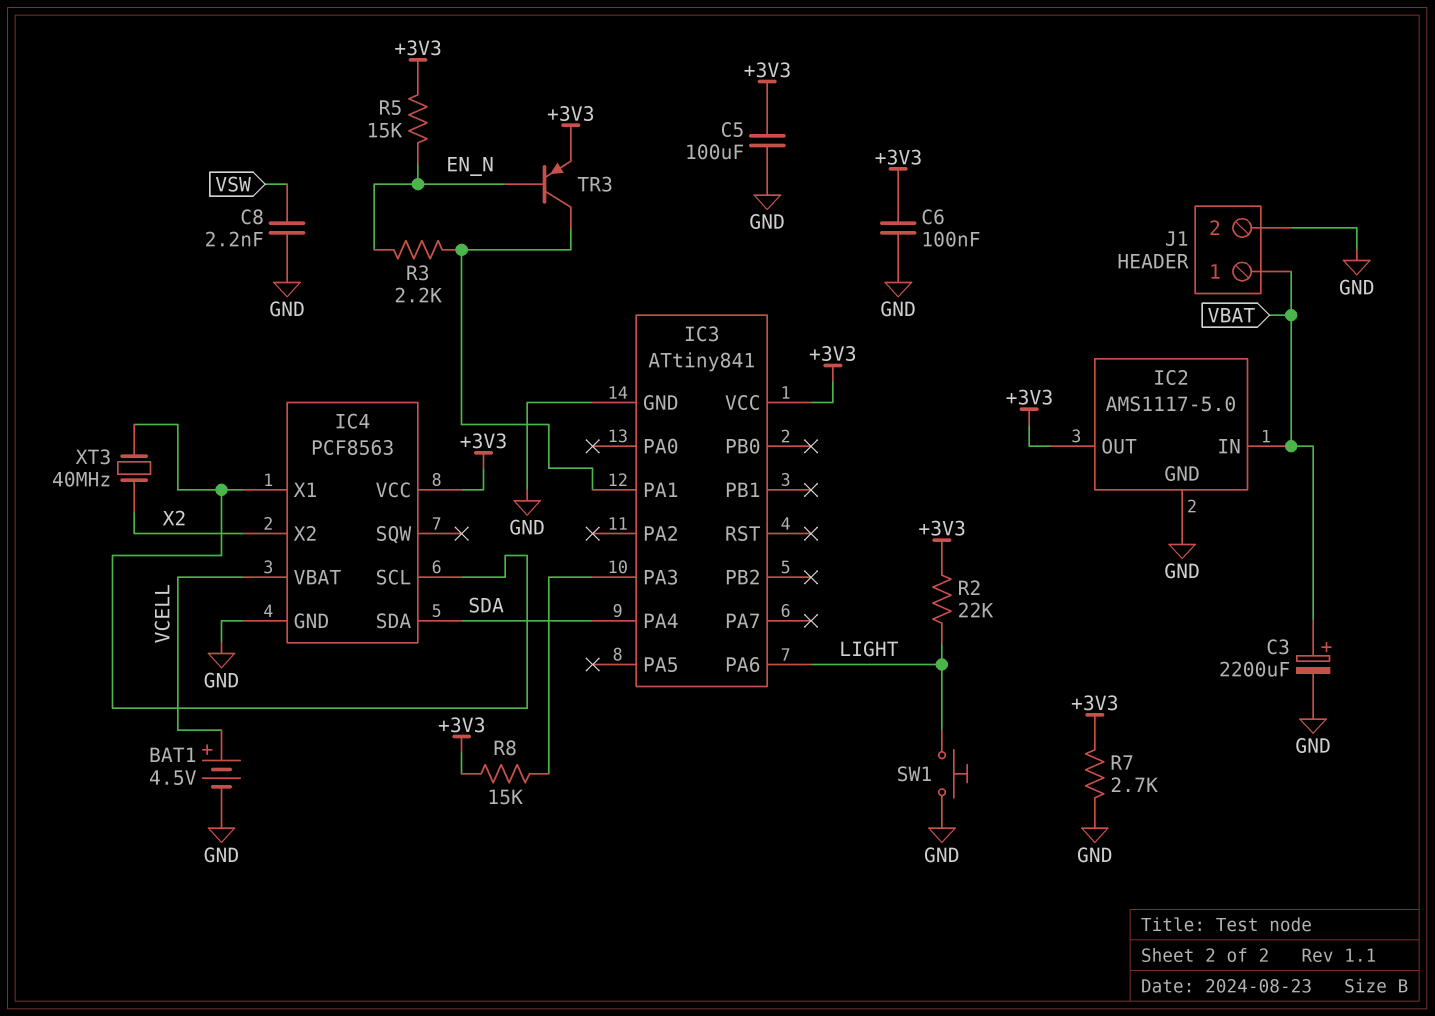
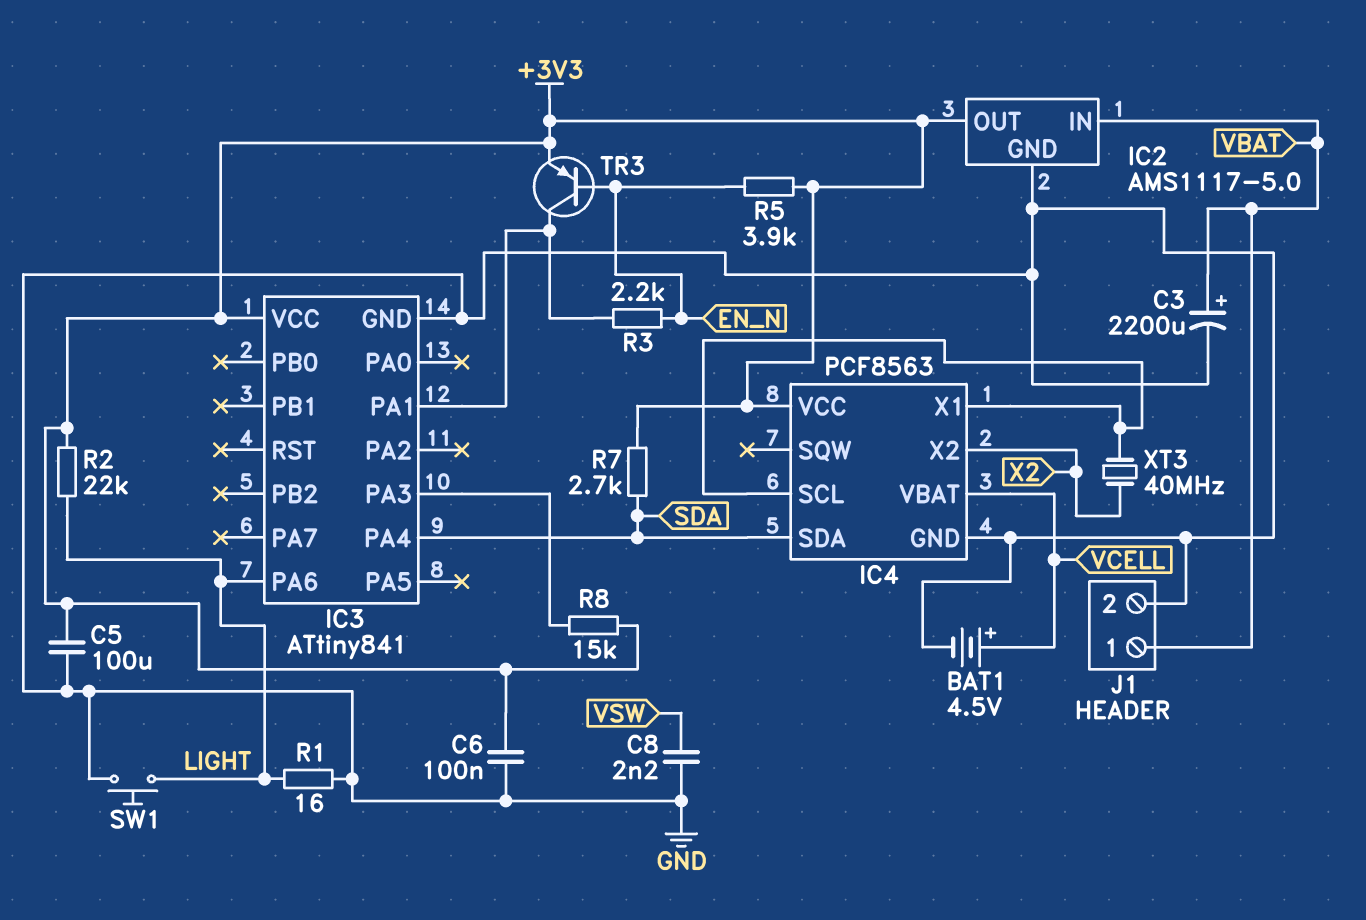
R1: none -> 16 (GND, LIGHT)
R5: 15k (+3V3, EN_N) -> 3.9k (+3V3, EN_N)
R7: 2.7k (+3V3, GND) -> 2.7k (+3V3, SDA)

